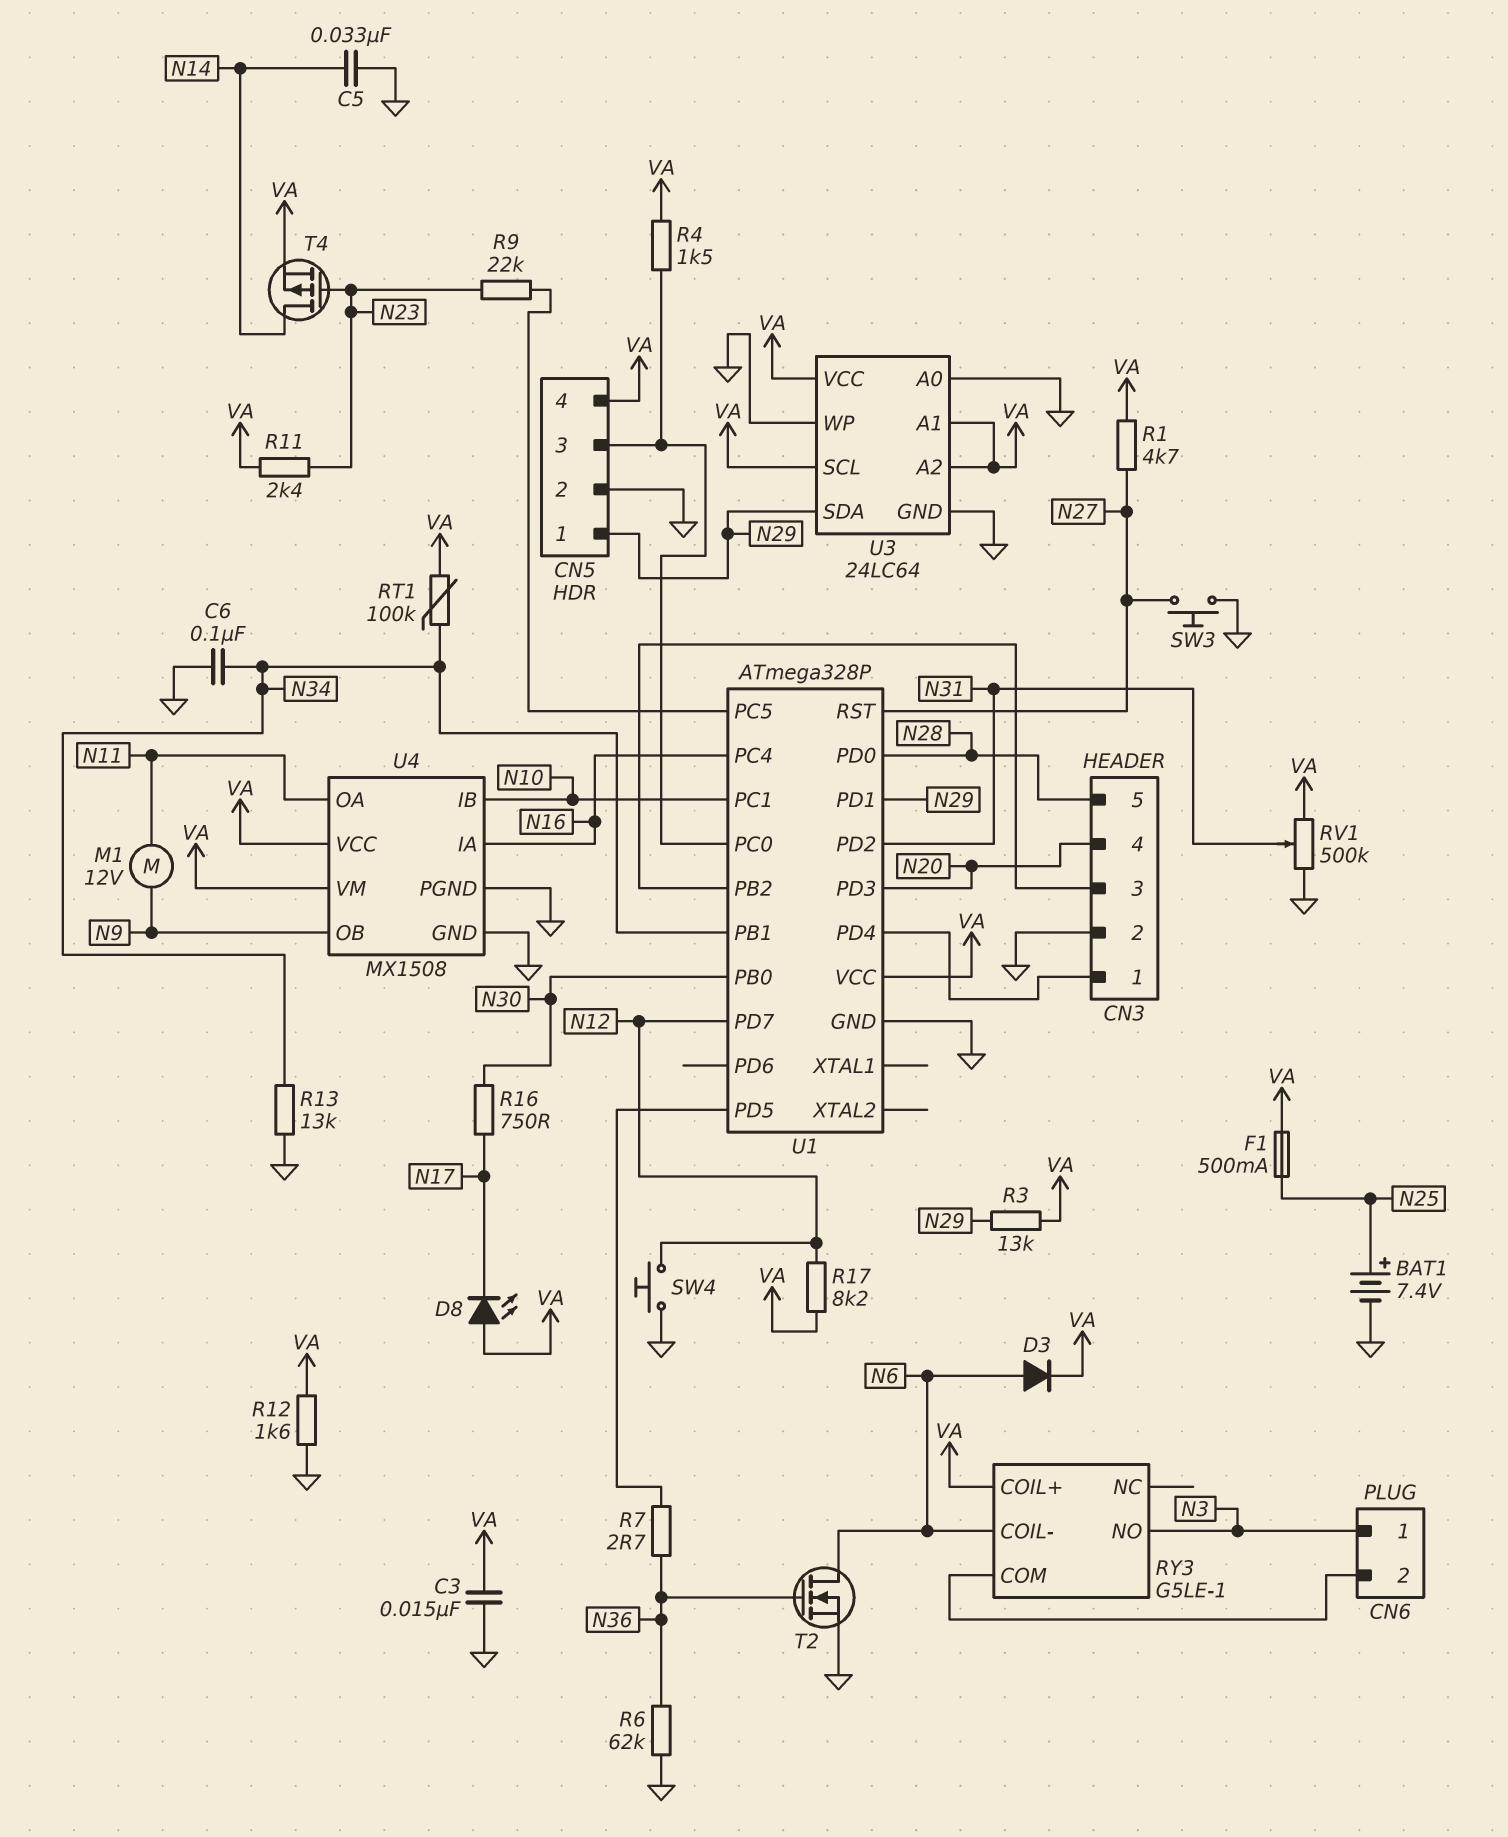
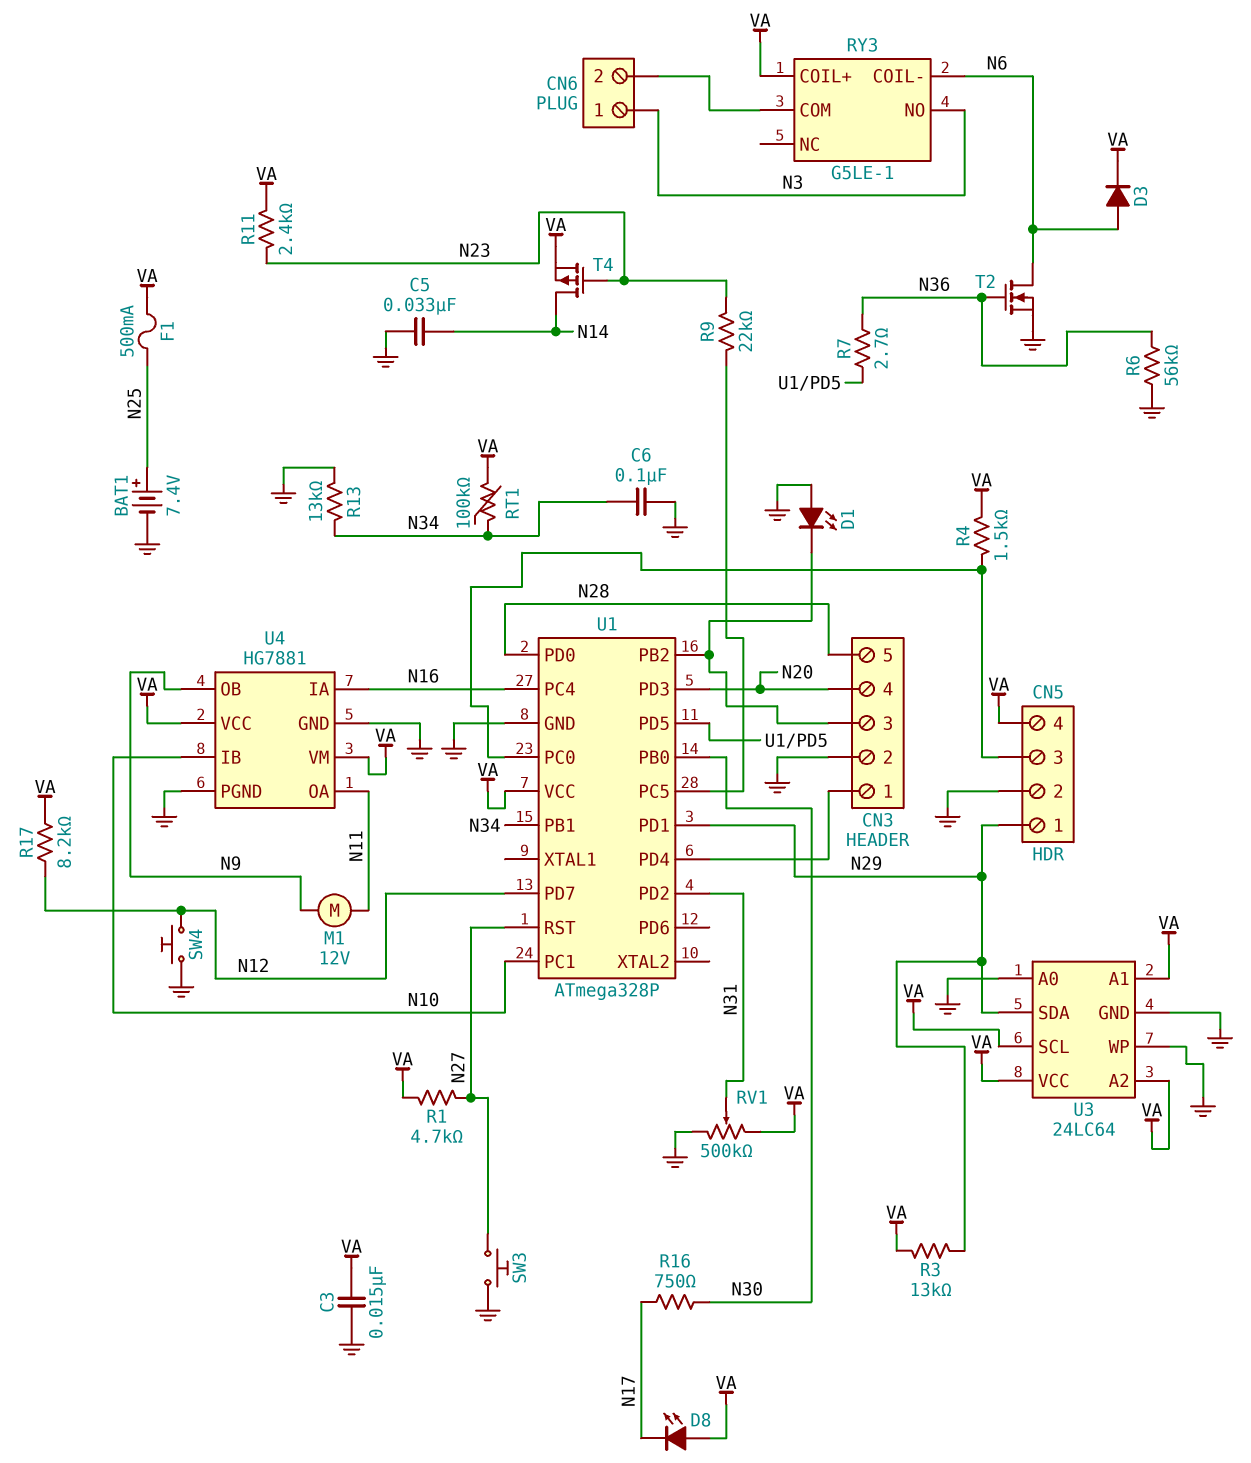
D1: none -> LED (A GND, K CN3/3)
R6: 62k (GND, N36) -> 56k (GND, N36)
R12: 1.6k (GND, VA) -> none
U4: MX1508 -> HG7881

